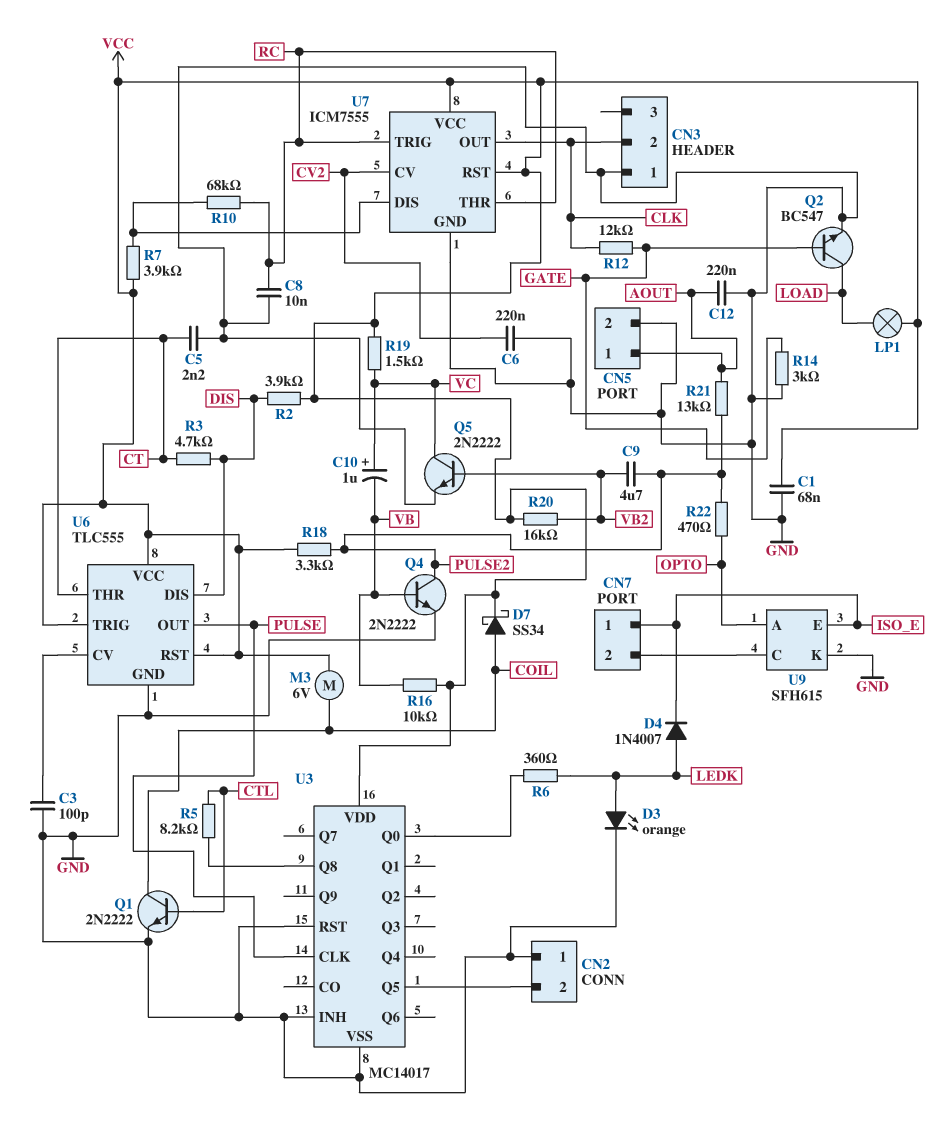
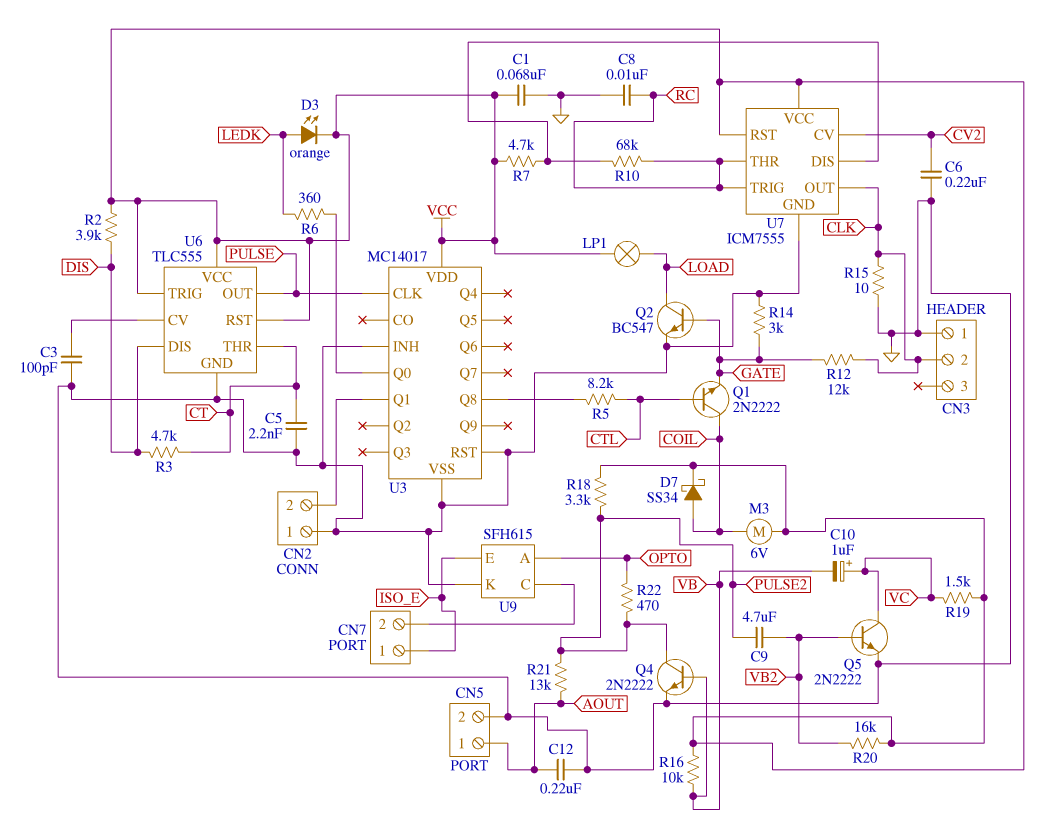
D3: LED orange (A LEDK, K GND) -> LED orange (A LEDK, K VCC)
D4: diode 1N4007 (A LEDK, K ISO_E) -> none
Q1: NPN 2N2222 (B CTL, C COIL, E GND) -> NPN 2N2222 (B CTL, C COIL, E GATE)
R7: 3.9k (U7/DIS, VCC) -> 4.7k (U7/DIS, VCC)
R15: none -> 10 (CLK, GND)
U3 pin Q1: none -> CN2/2
U3 pin Q5: CN2/2 -> none

